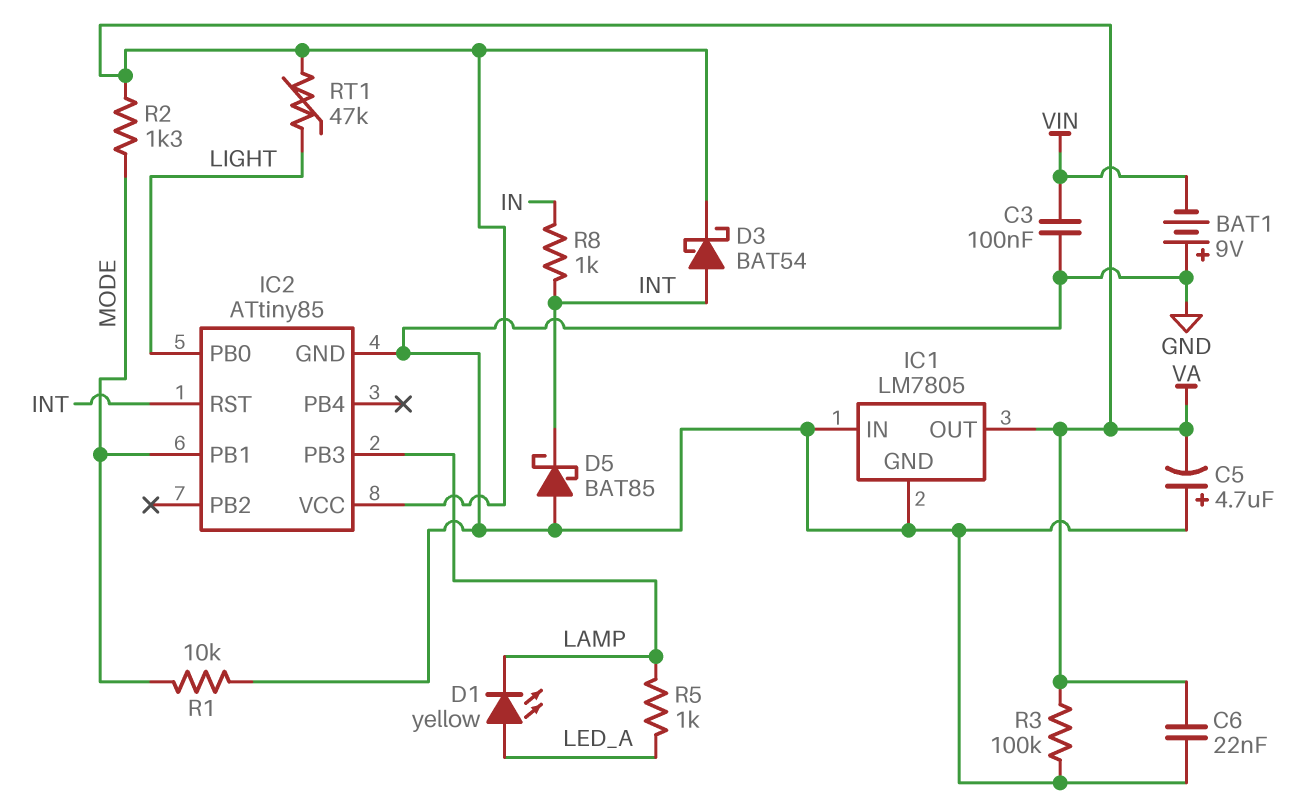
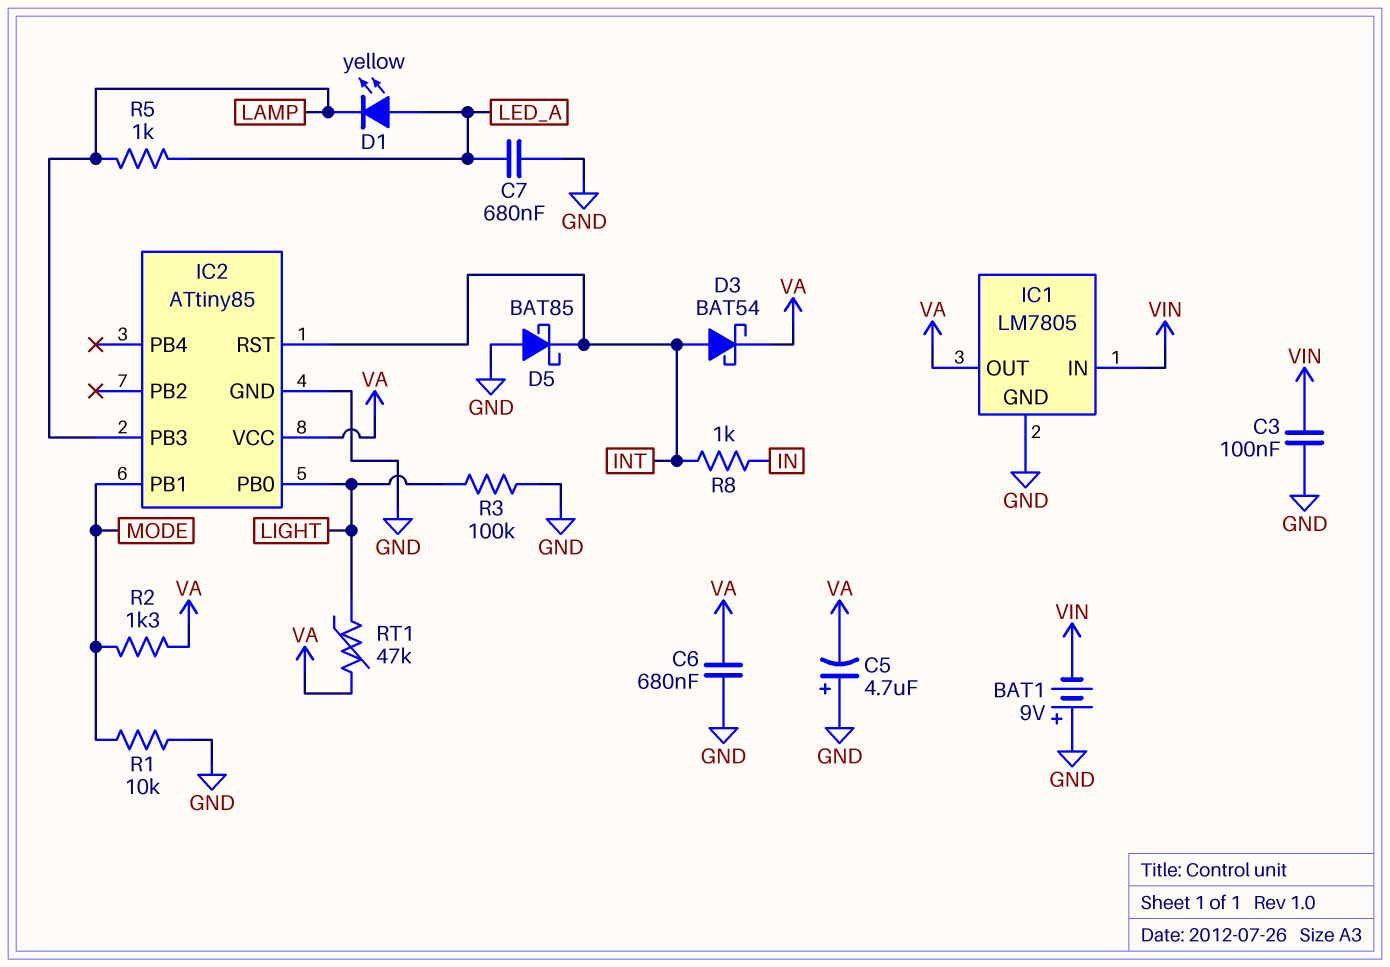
C6: 22nF (GND, VA) -> 680nF (GND, VA)
C7: none -> 680nF (GND, LED_A)
IC1 pin IN: GND -> VIN
R3: 100k (GND, VA) -> 100k (GND, LIGHT)

